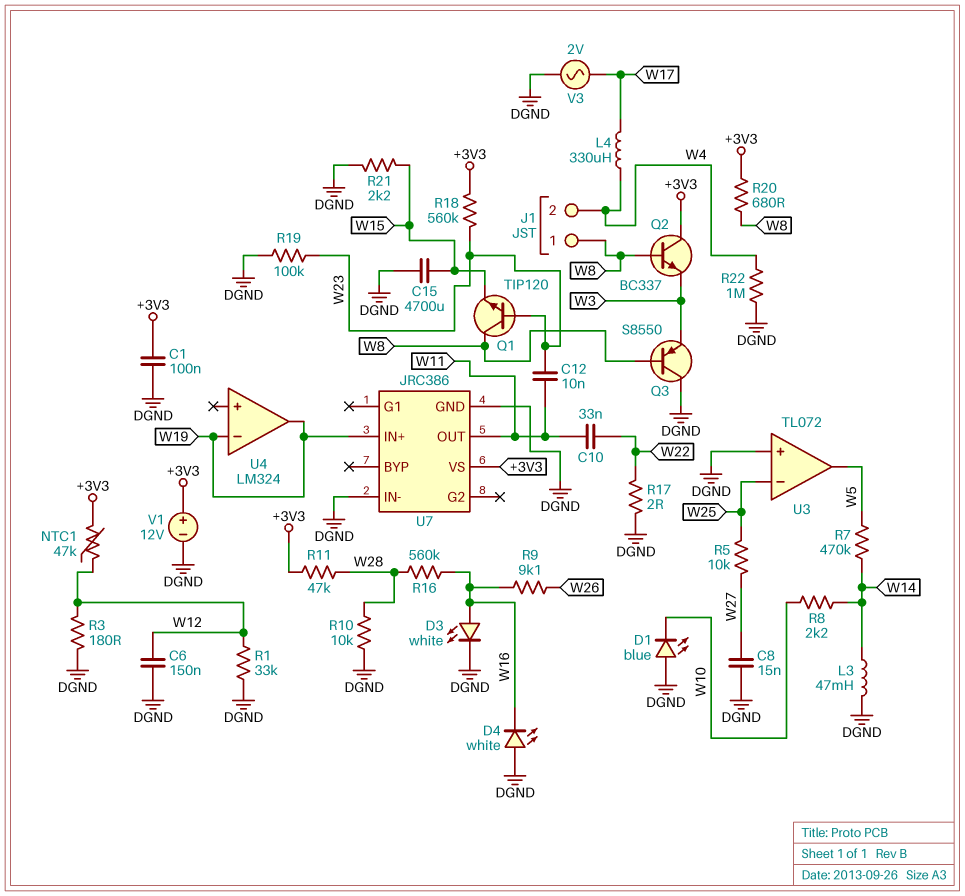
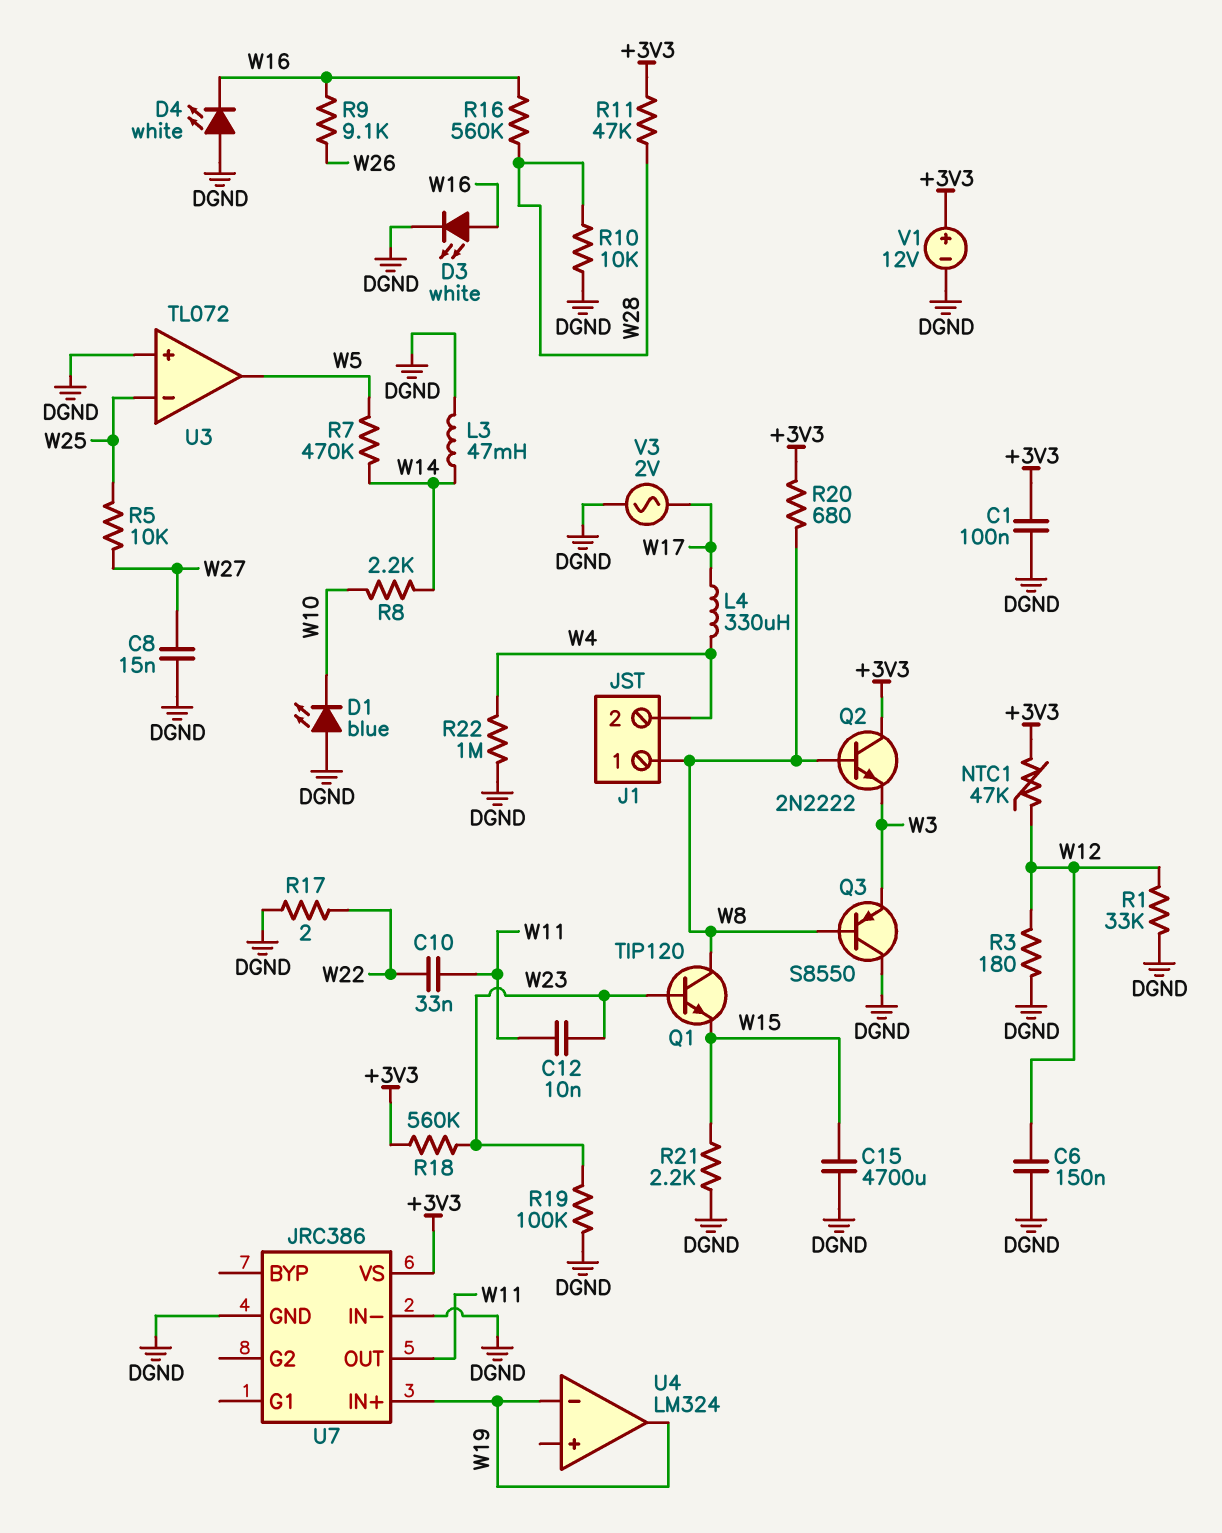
Q2: NPN BC337 (B W8, C +3V3, E W3) -> NPN 2N2222 (B W8, C +3V3, E W3)

